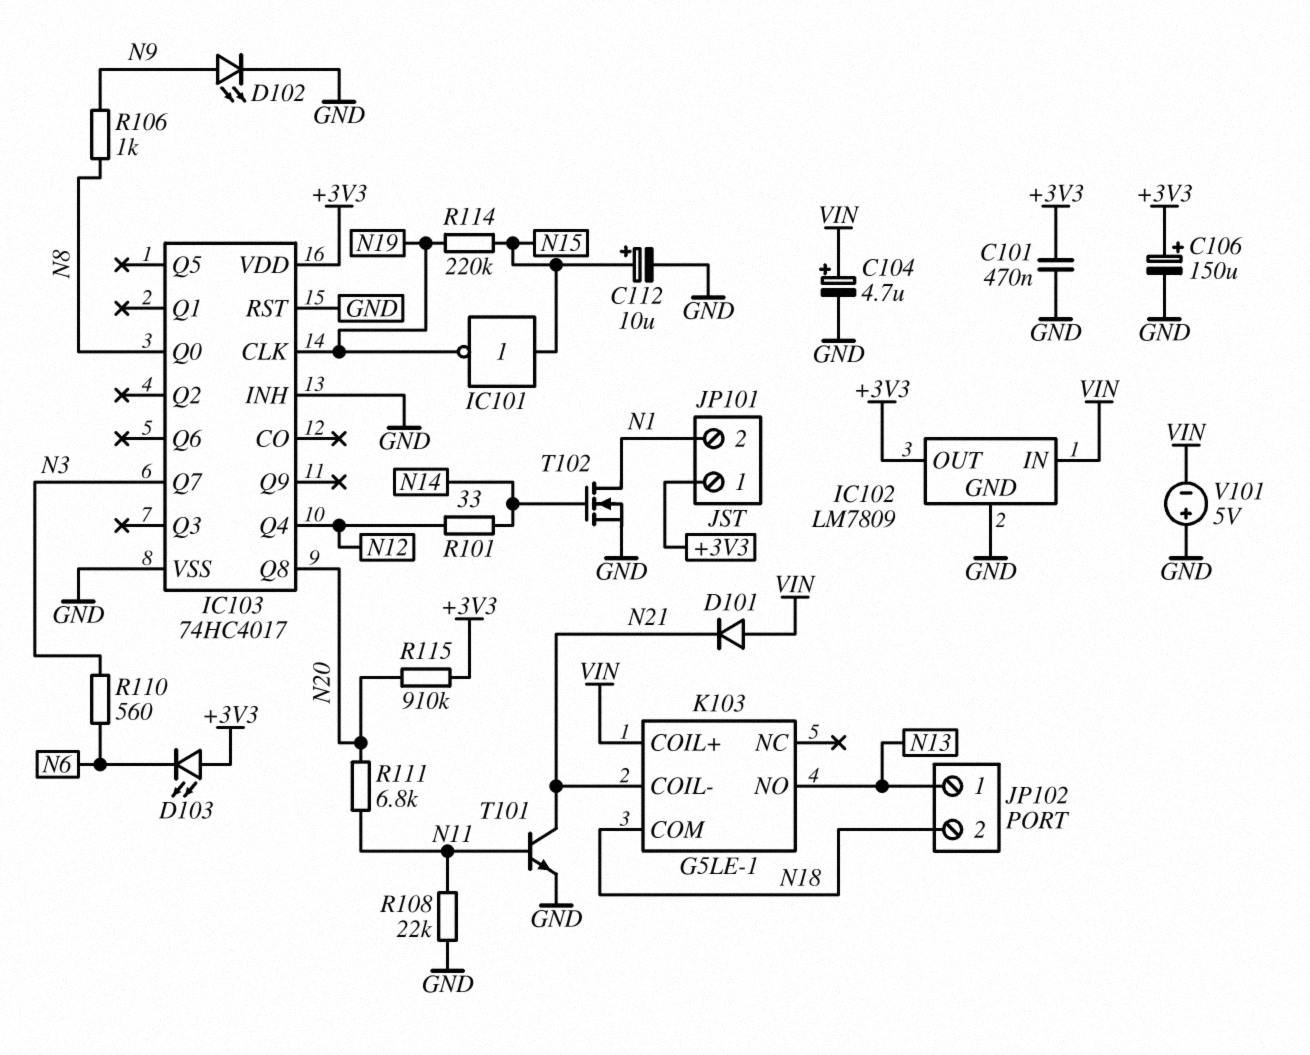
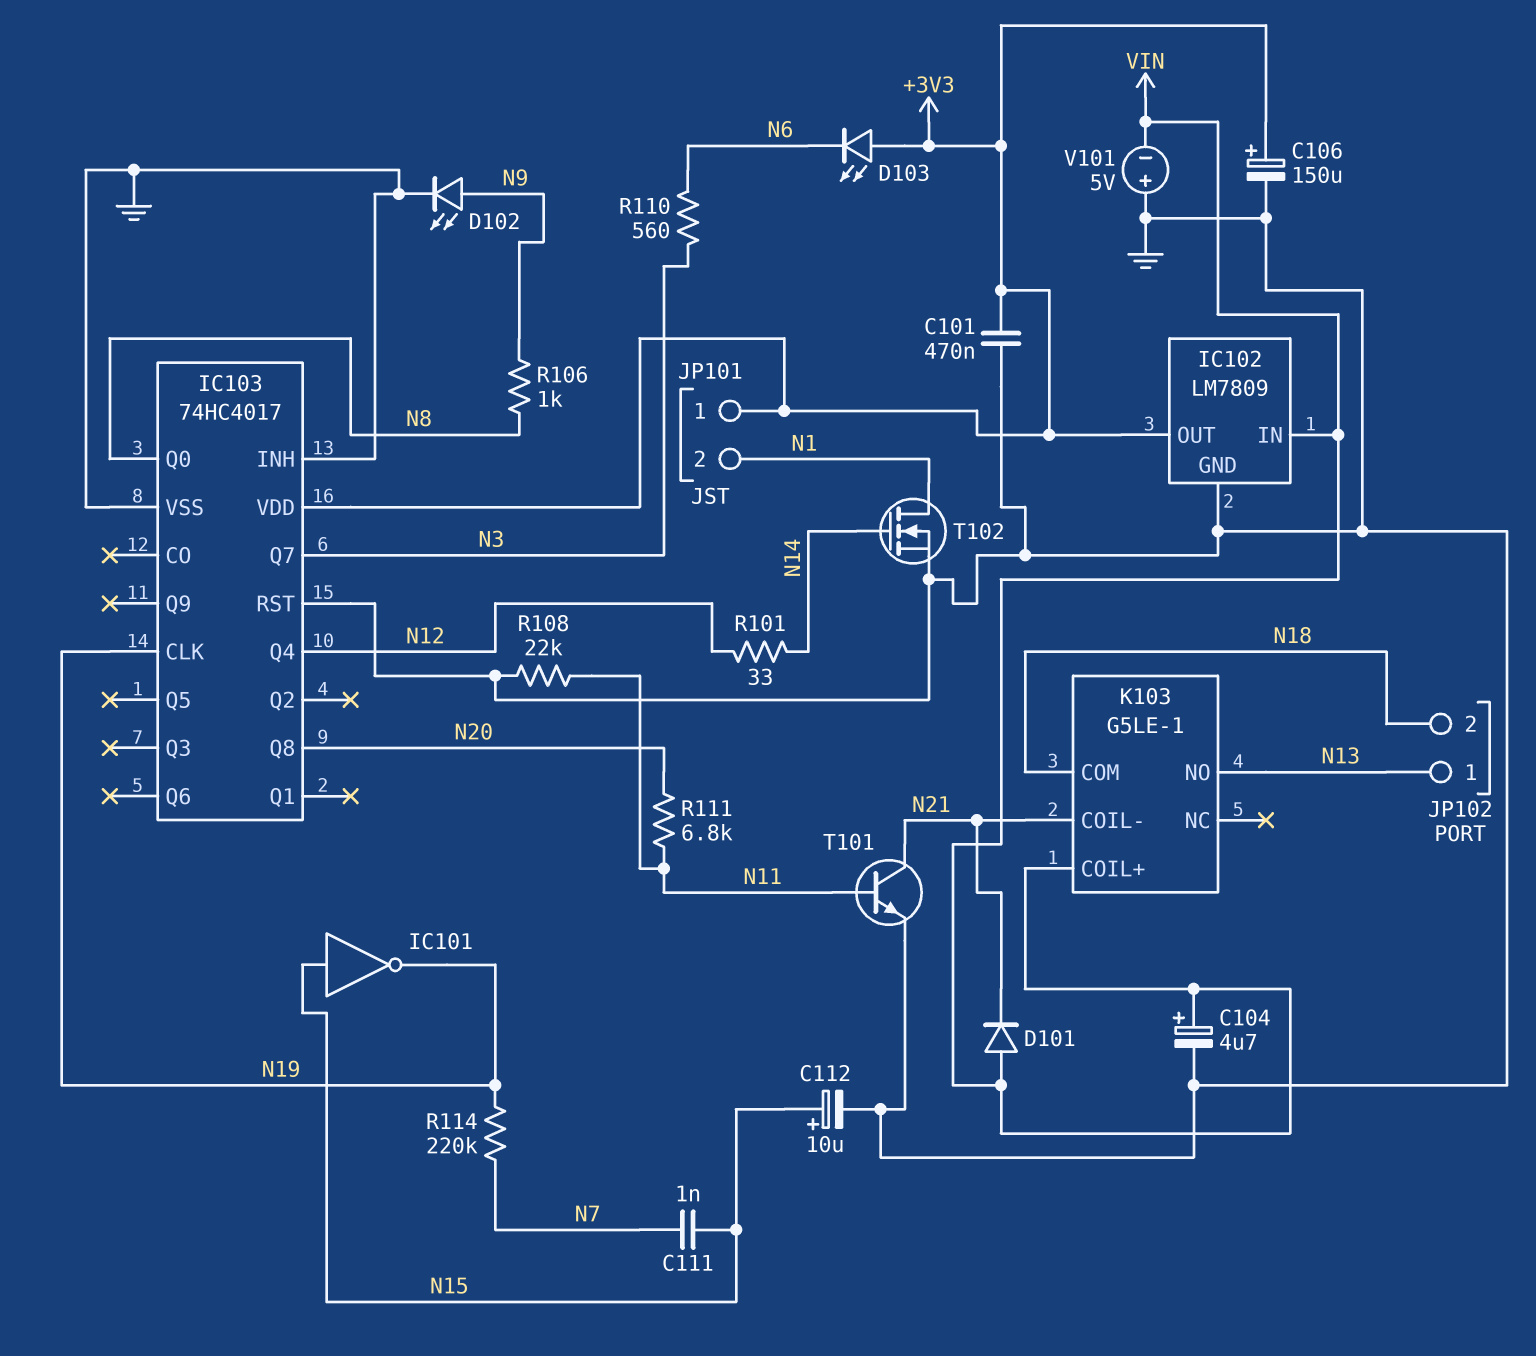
C111: none -> 1nF (N7, N15)
R114: 220k (N15, N19) -> 220k (N7, N19)
R115: 910k (+3V3, N20) -> none

